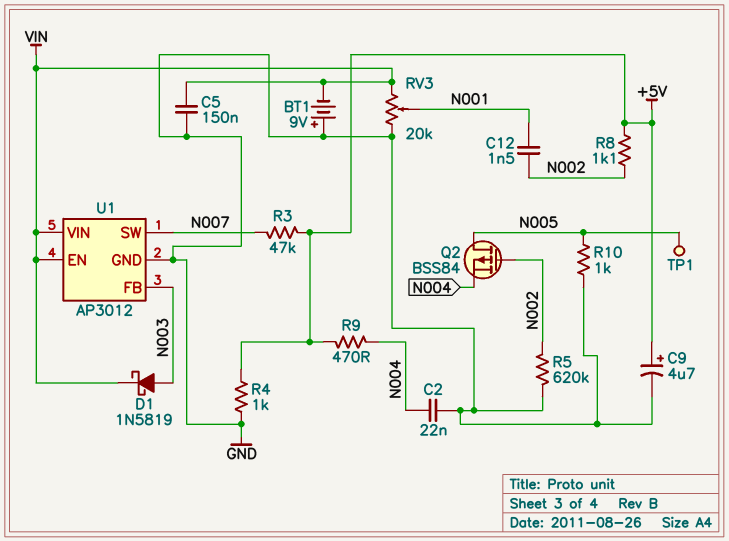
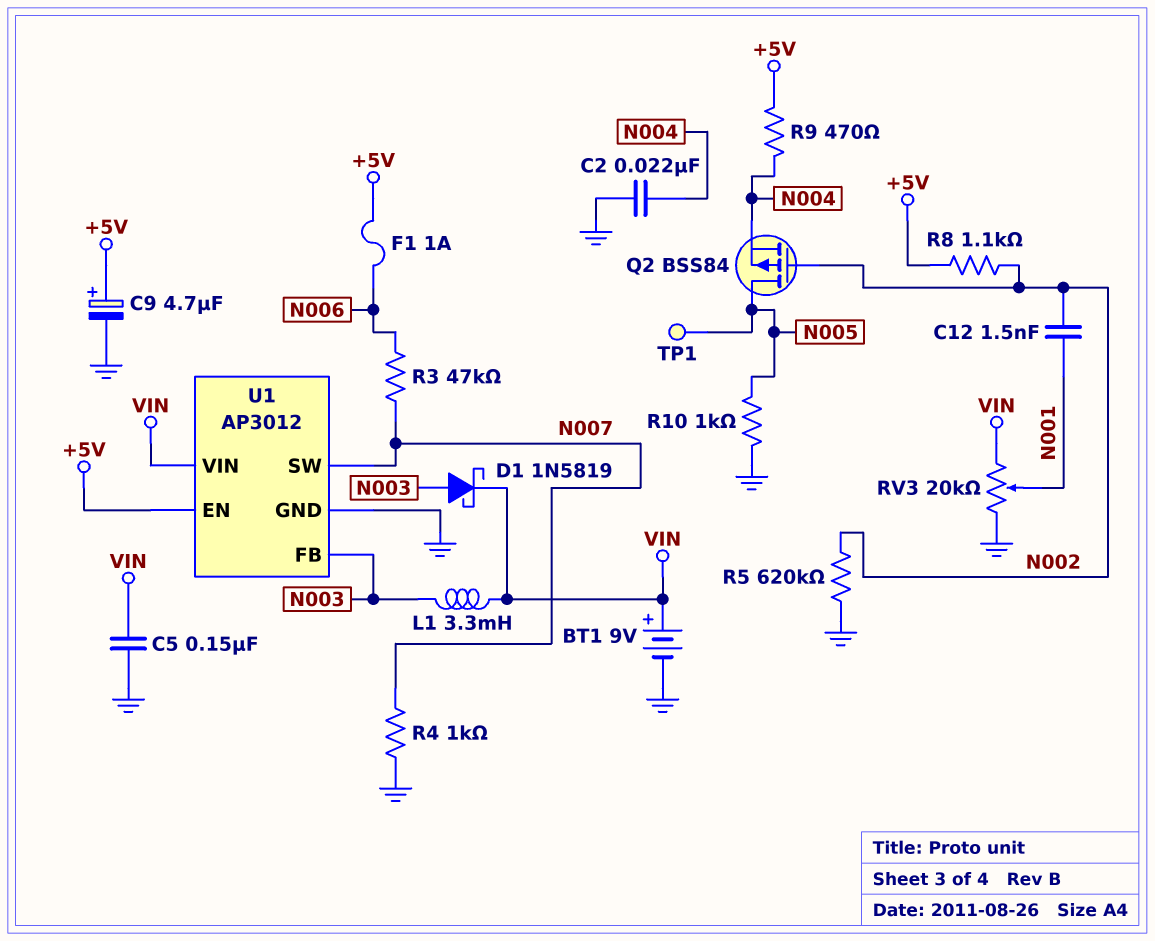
BT1: 9V (plus GND, minus VIN) -> 9V (plus VIN, minus GND)
F1: none -> 1A (+5V, N006)
L1: none -> 3.3mH (N003, VIN)
R3: 47k (+5V, N007) -> 47k (N006, N007)
R4: 1k (+5V, GND) -> 1k (GND, N007)
U1 pin EN: VIN -> +5V

